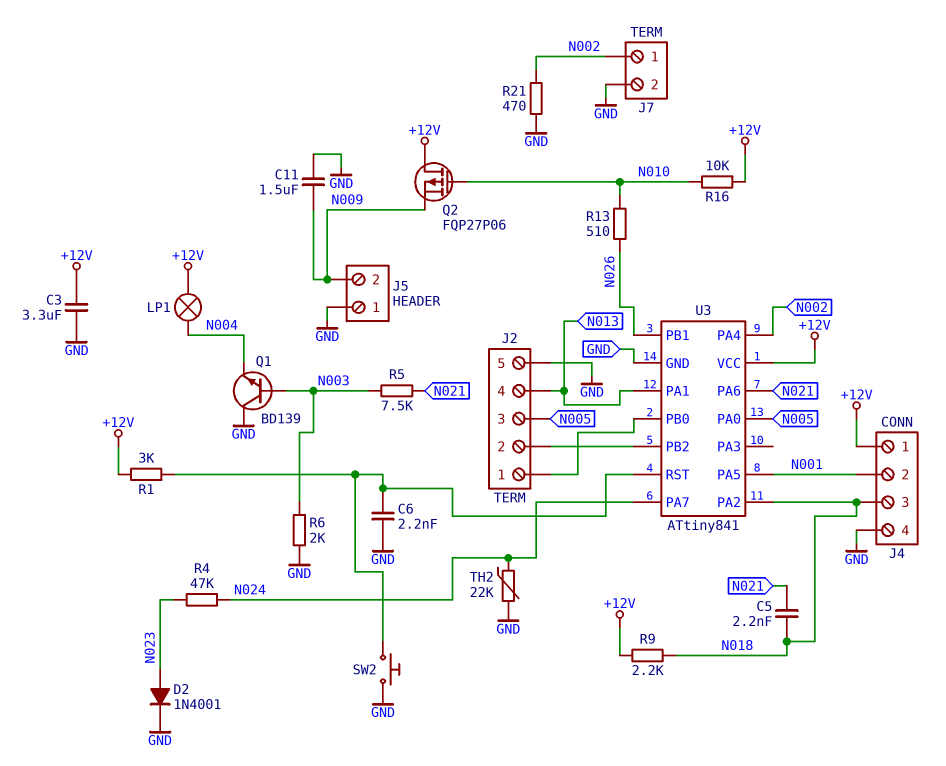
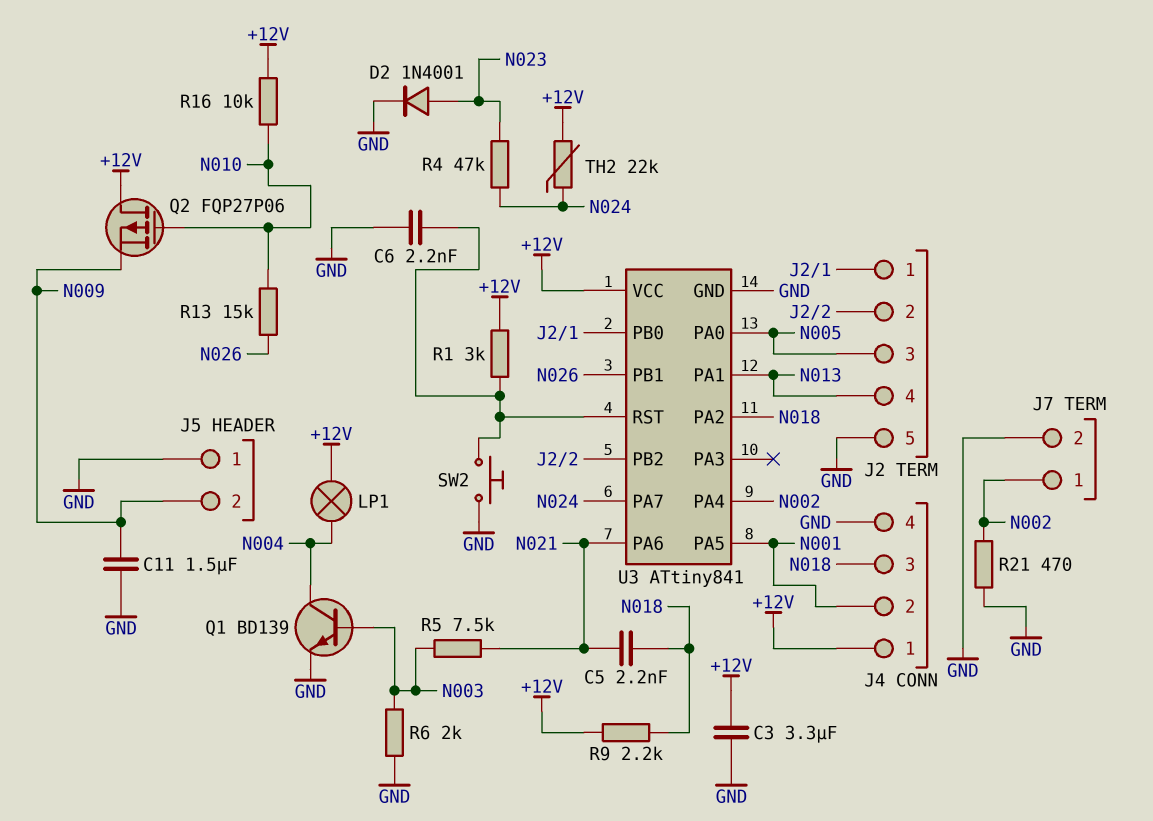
Q1: NPN BD139 (B N003, C GND, E N004) -> NPN BD139 (B N003, C N004, E GND)
R13: 510 (N010, N026) -> 15k (N010, N026)
TH2: 22k (GND, N024) -> 22k (+12V, N024)

